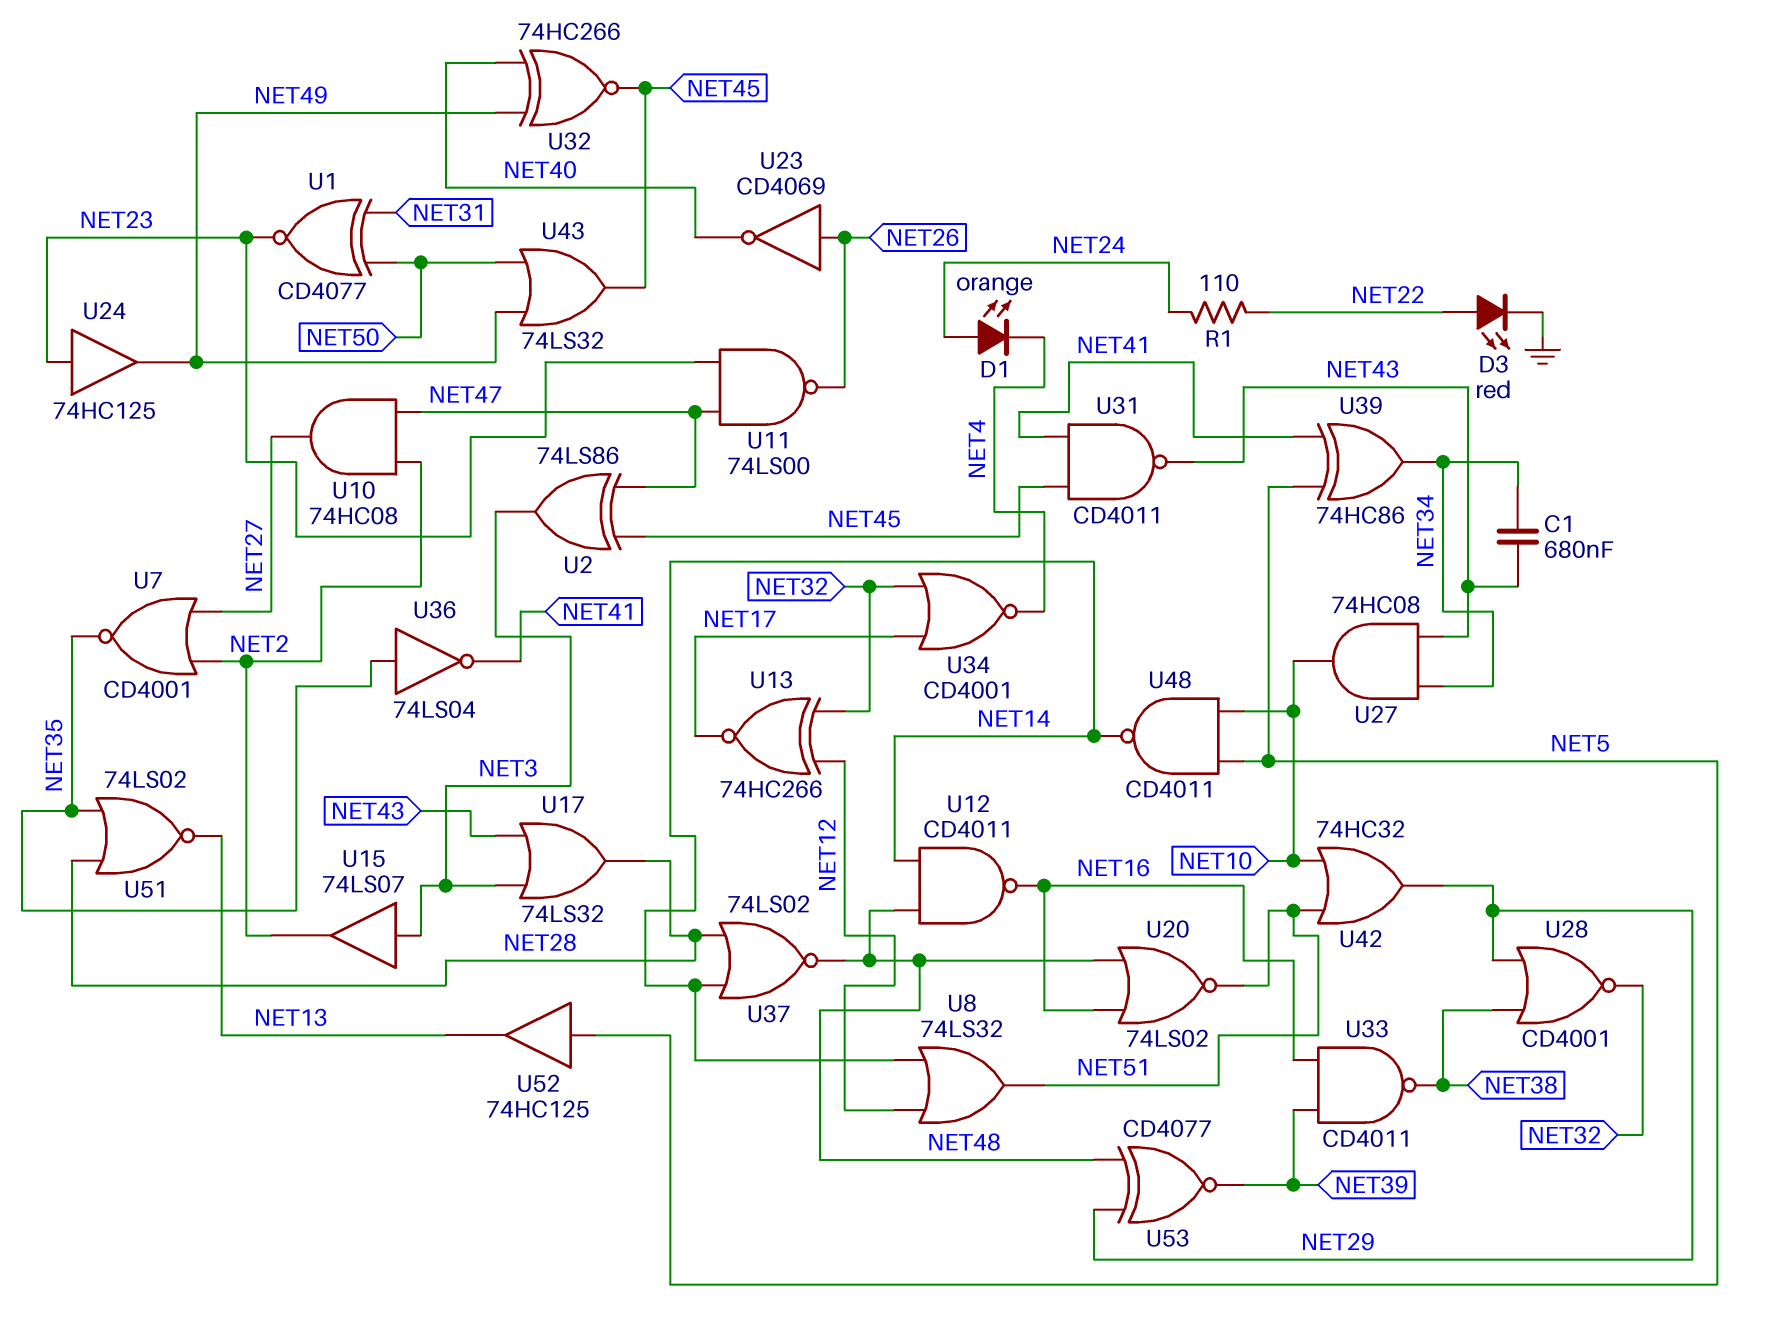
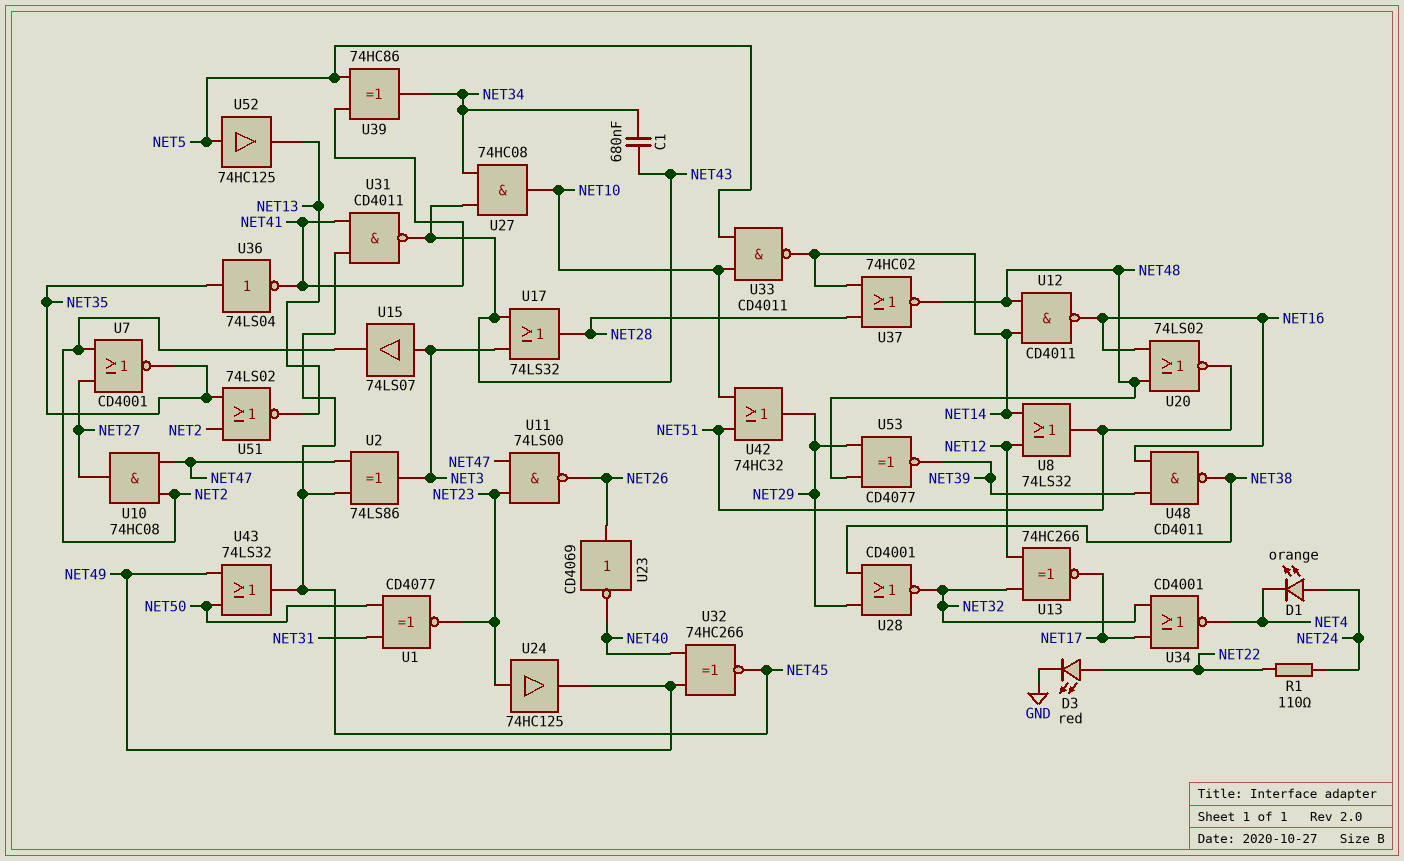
U33: NAND CD4011 (in NET16, in NET39, out NET38) -> NAND CD4011 (in NET5, in NET10, out NET14)
U37: NOR 74LS02 (in NET14, in NET28, out NET48) -> NOR 74HC02 (in NET14, in NET28, out NET48)
U48: NAND CD4011 (in NET5, in NET10, out NET14) -> NAND CD4011 (in NET16, in NET39, out NET38)
U51: NOR 74LS02 (in NET28, in NET35, out NET13) -> NOR 74LS02 (in NET2, in NET35, out NET13)

